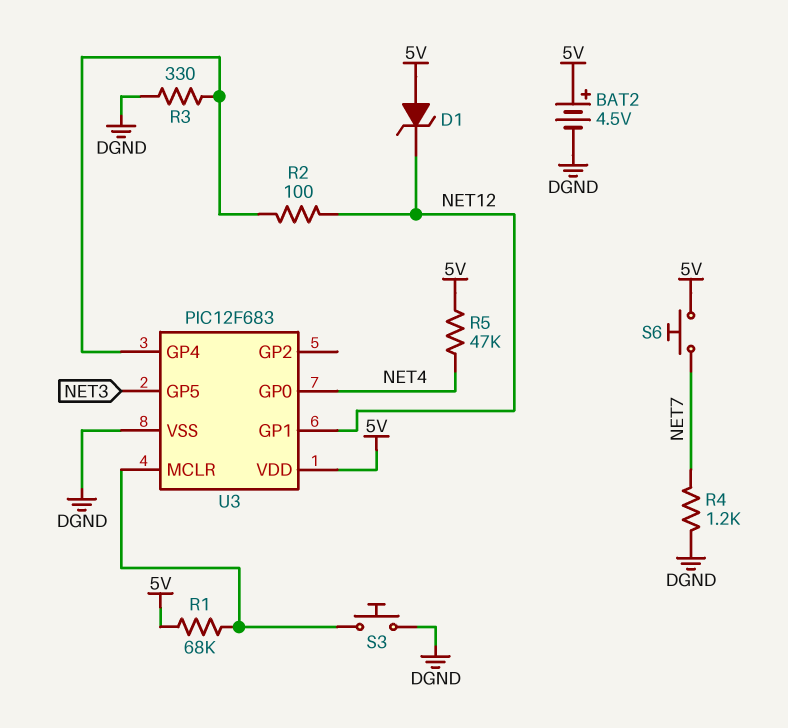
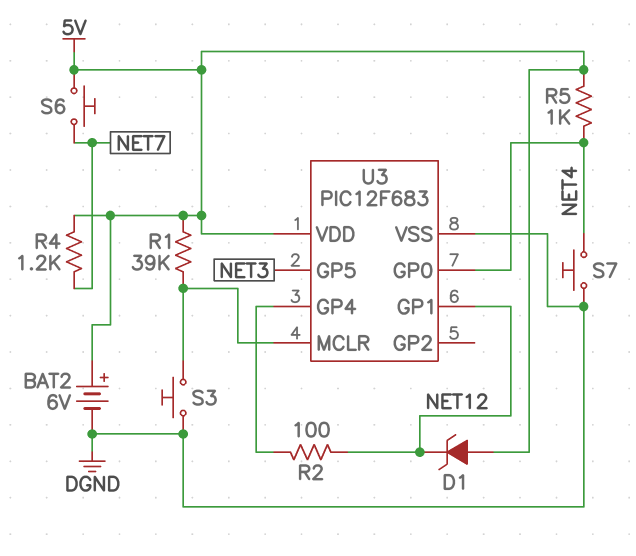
BAT2: 4.5V (plus 5V, minus DGND) -> 6V (plus 5V, minus DGND)
R1: 68k (5V, U3/MCLR) -> 39k (5V, U3/MCLR)
R3: 330 (DGND, U3/GP4) -> none
R4: 1.2k (DGND, NET7) -> 1.2k (5V, NET7)
R5: 47k (5V, NET4) -> 1k (5V, NET4)
S7: none -> button (DGND, NET4)

